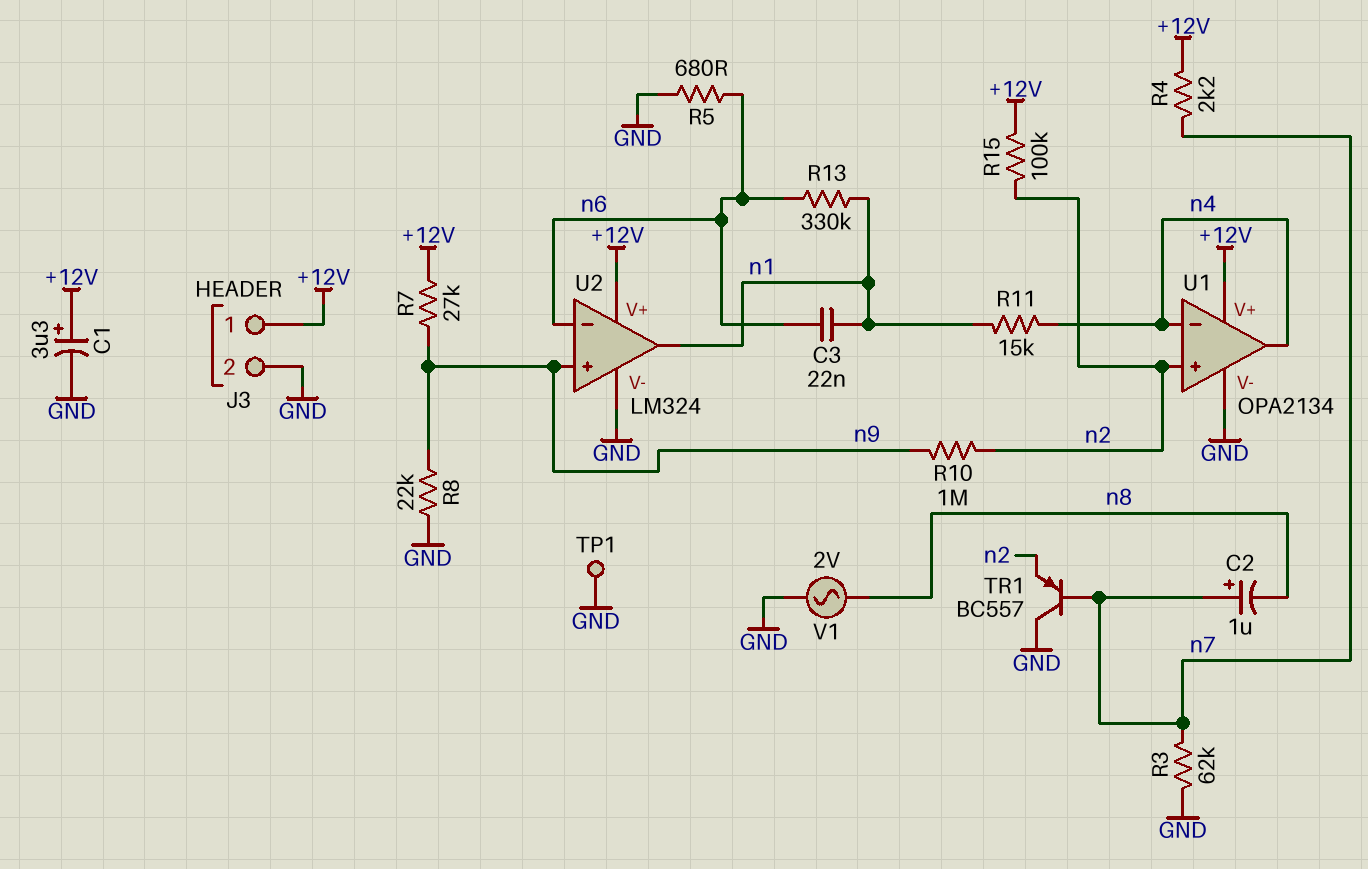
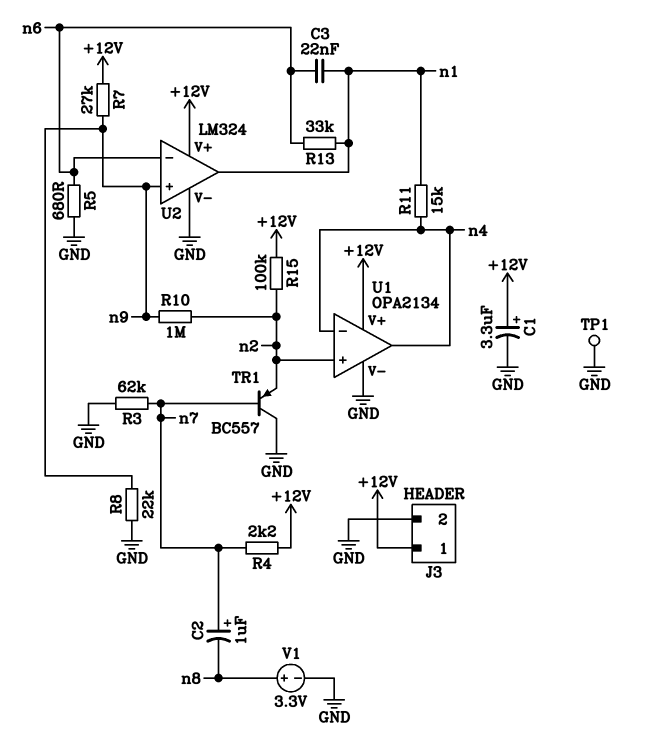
R13: 330k (n1, n6) -> 33k (n1, n6)
V1: AC 2V (GND, n8) -> 3.3V (plus n8, minus GND)

